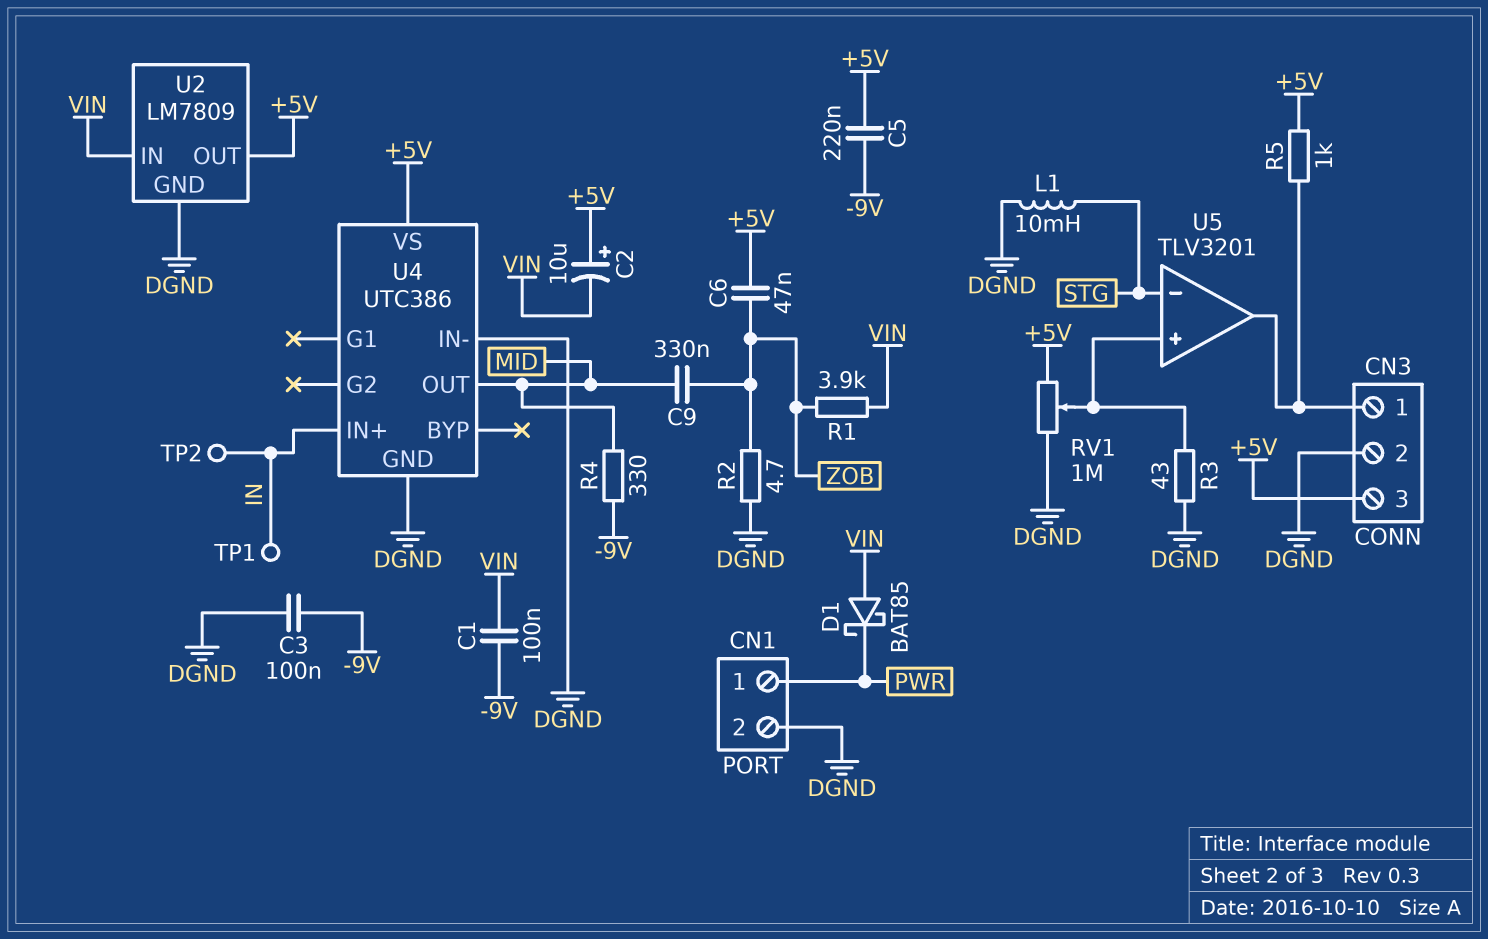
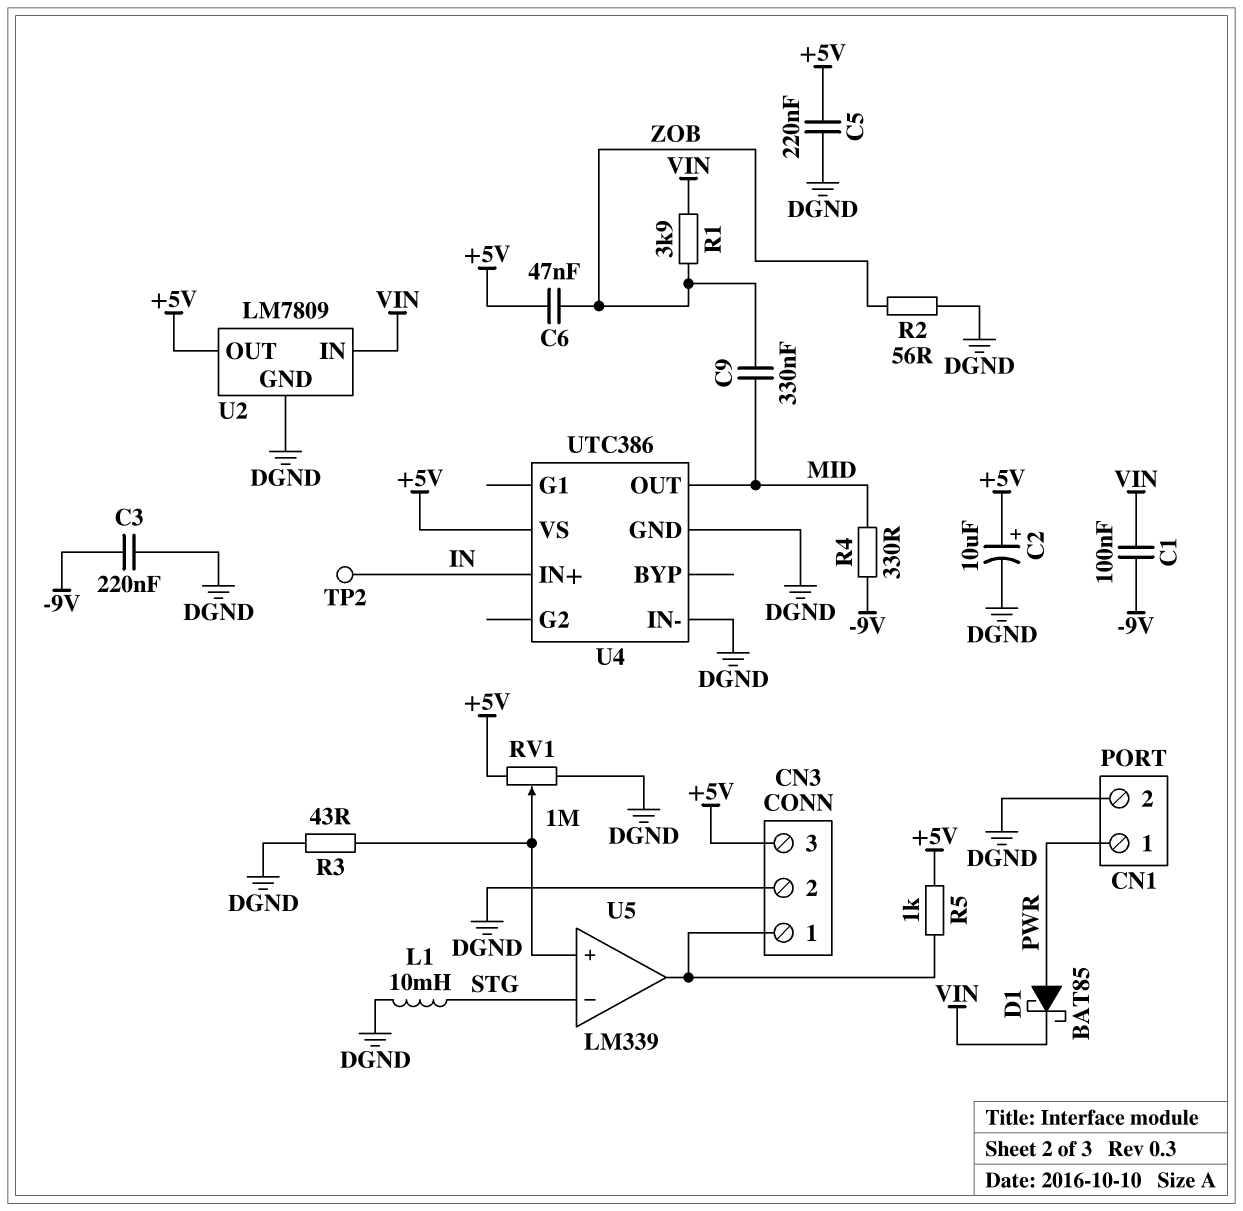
C2: 10uF (plus +5V, minus VIN) -> 10uF (plus +5V, minus DGND)
C3: 100nF (-9V, DGND) -> 220nF (-9V, DGND)
C5: 220nF (+5V, -9V) -> 220nF (+5V, DGND)
D1: schottky BAT85 (A VIN, K PWR) -> schottky BAT85 (A PWR, K VIN)
R2: 4.7 (DGND, ZOB) -> 56 (DGND, ZOB)
TP1: test point (IN) -> none
U5: TLV3201 -> LM339

